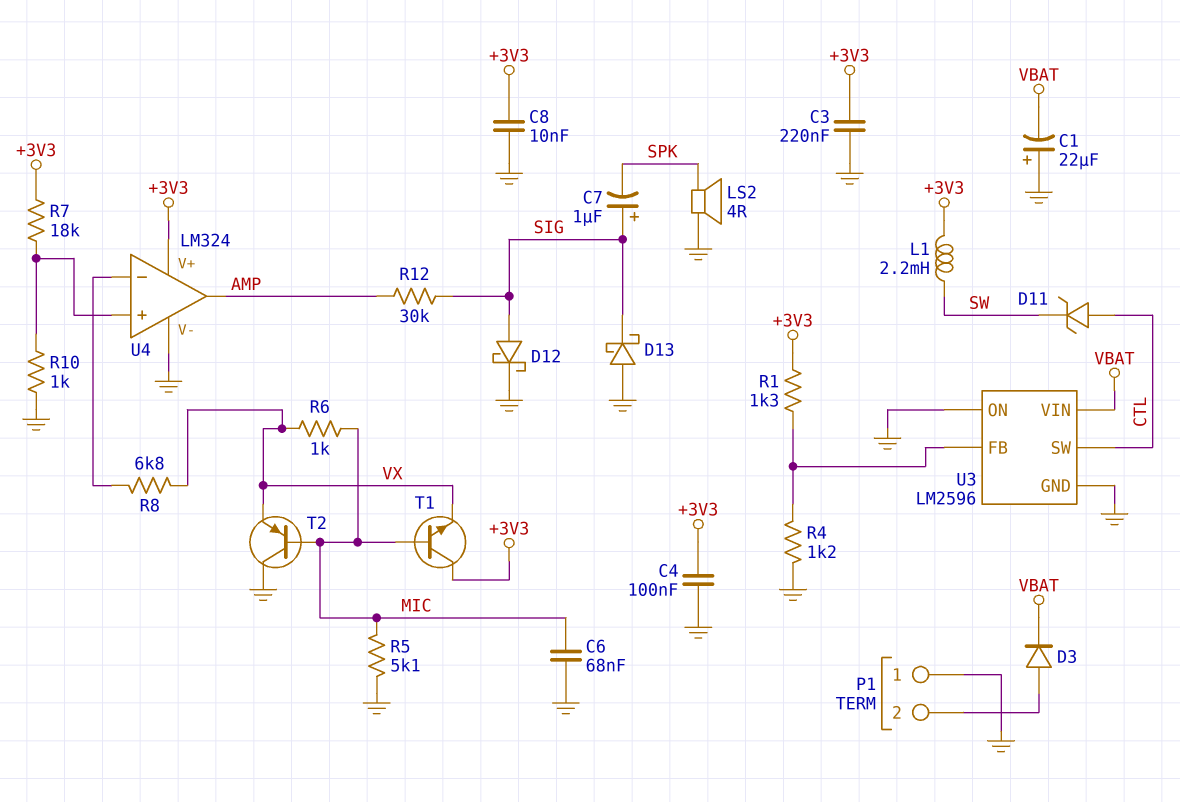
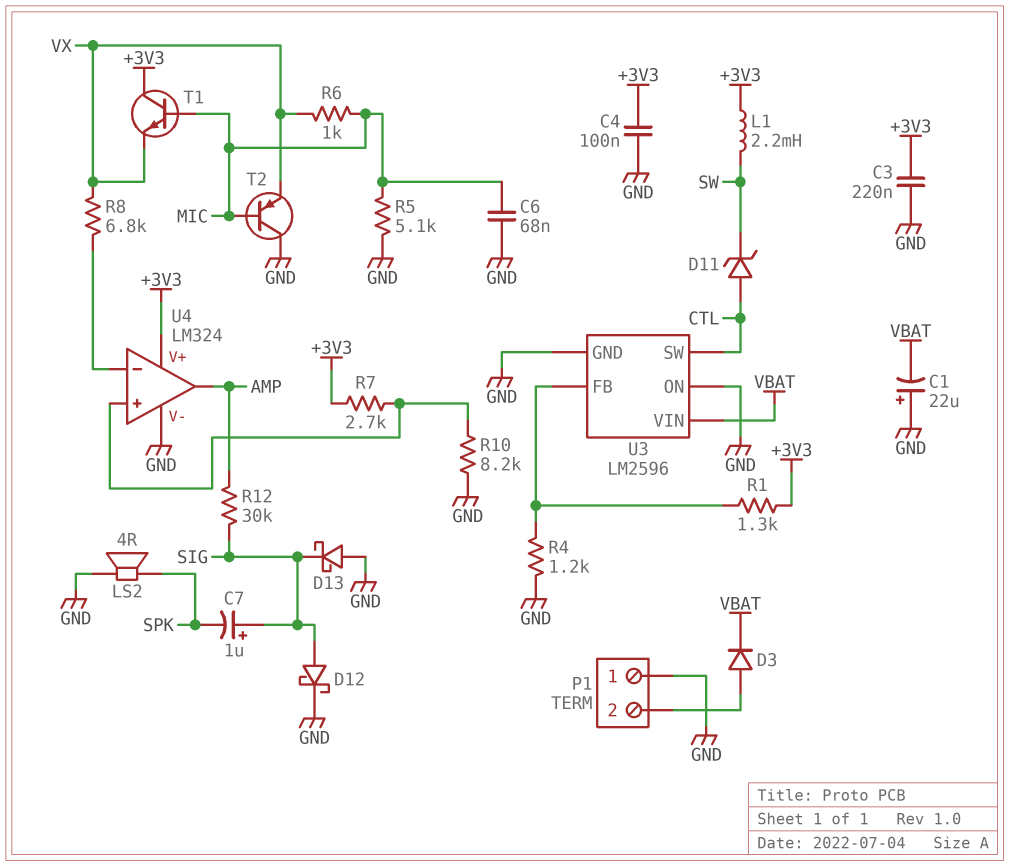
C8: 10nF (+3V3, GND) -> none
R7: 18k (+3V3, U4/in+) -> 2.7k (+3V3, U4/in+)
R10: 1k (GND, U4/in+) -> 8.2k (GND, U4/in+)

